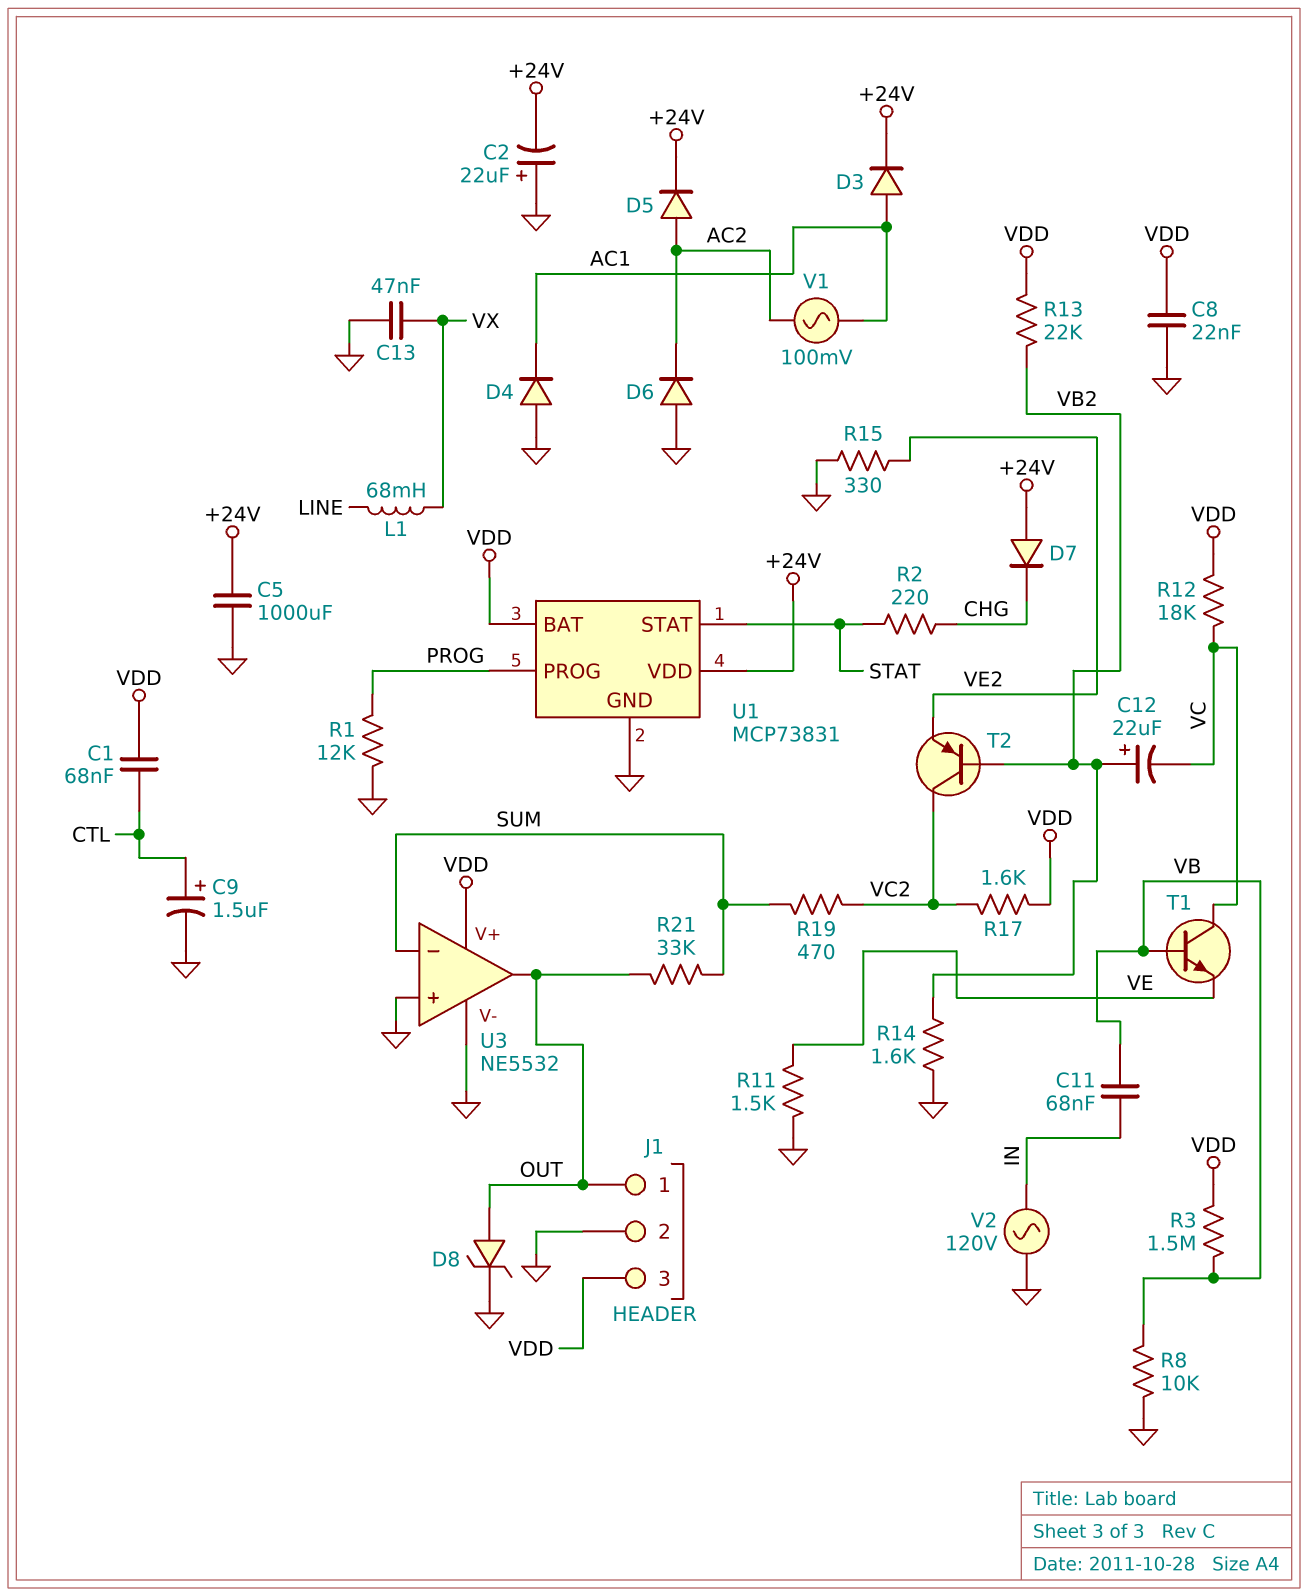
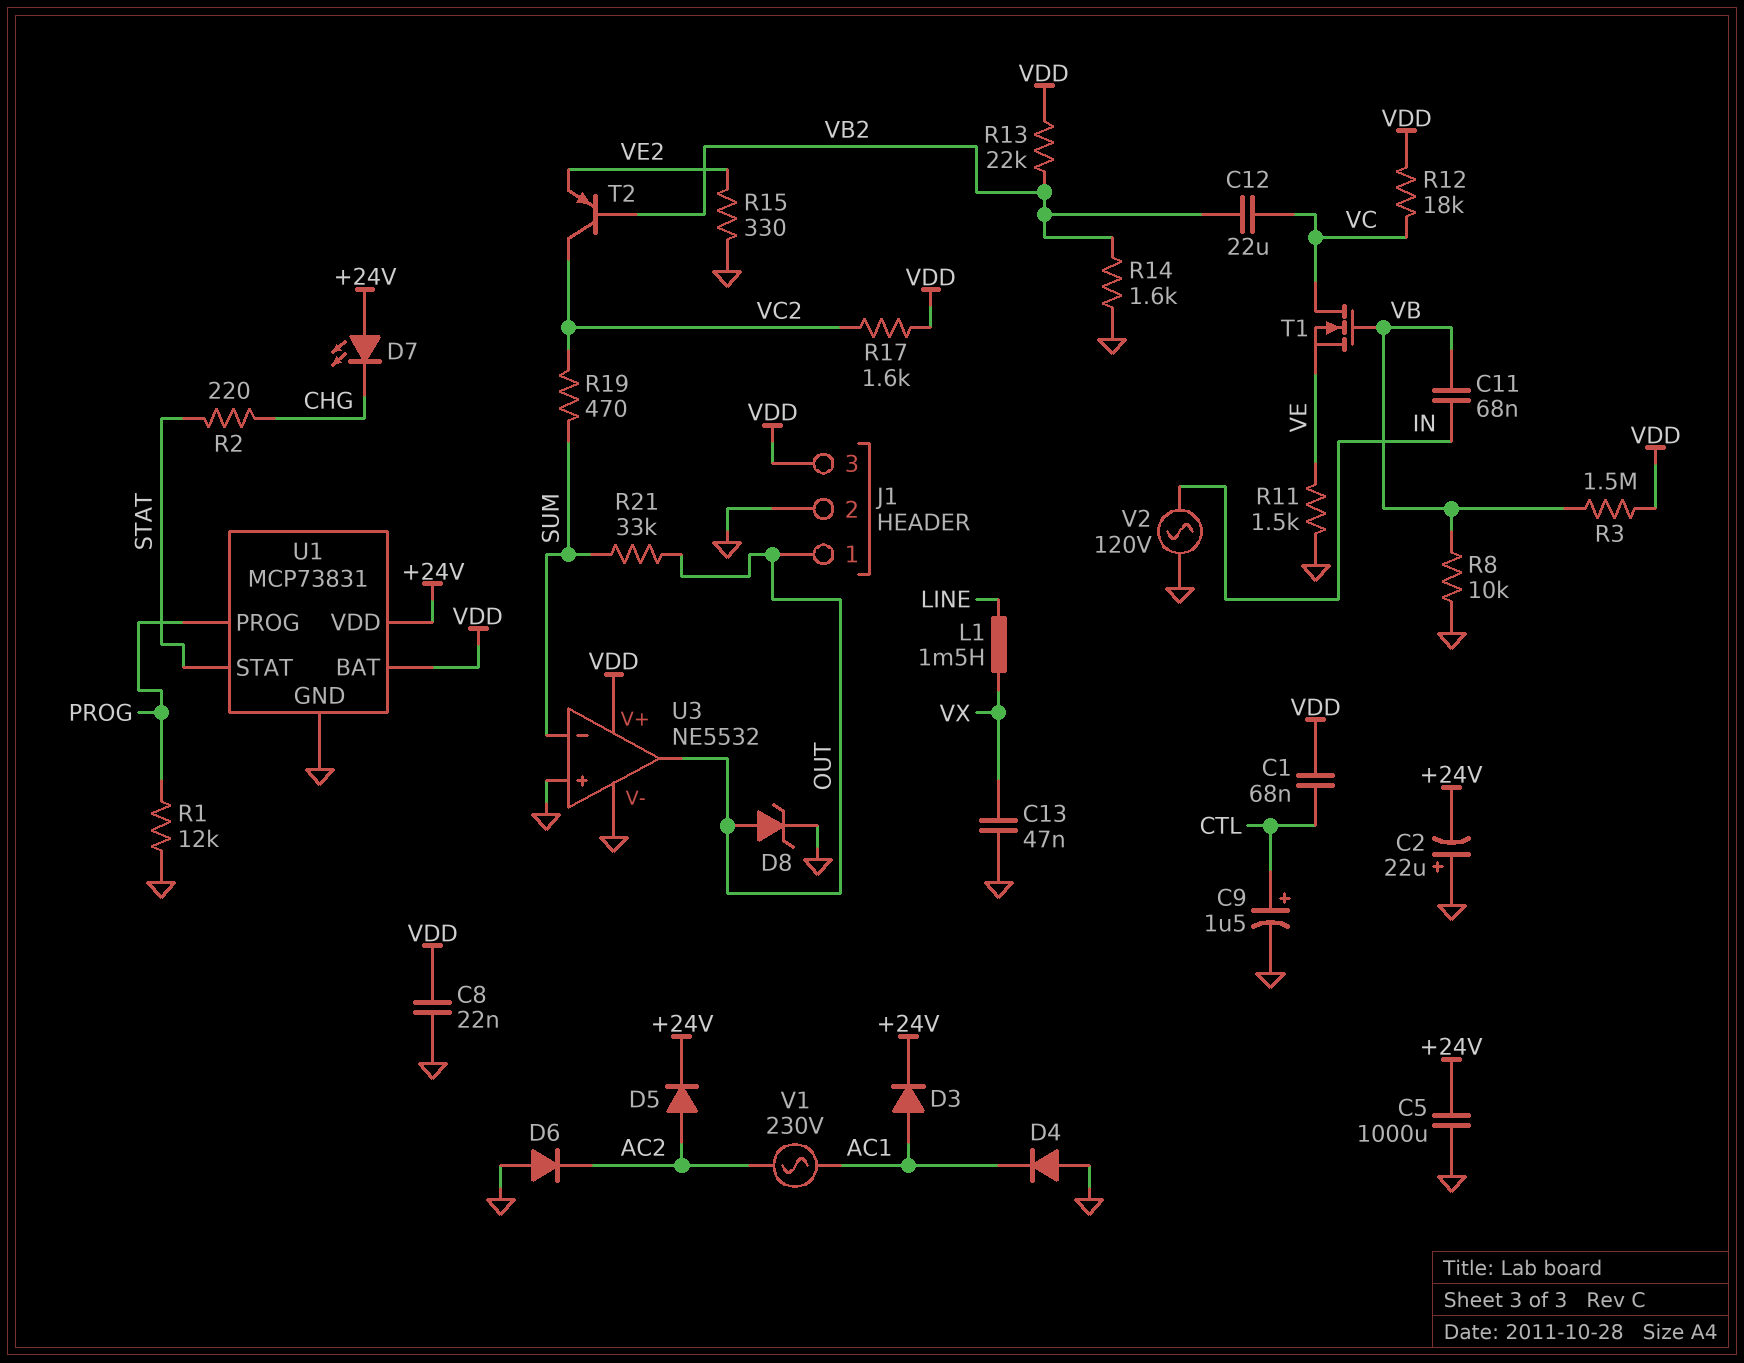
C12: 22uF (plus VB2, minus VC) -> 22uF (VB2, VC)
D7: diode (A +24V, K CHG) -> LED (A +24V, K CHG)
L1: 68mH (LINE, VX) -> 1.5mH (LINE, VX)
T1: NPN (B VB, C VC, E VE) -> NMOS (G VB, D VC, S VE)
V1: AC 100mV (AC1, AC2) -> AC 230V (AC1, AC2)

